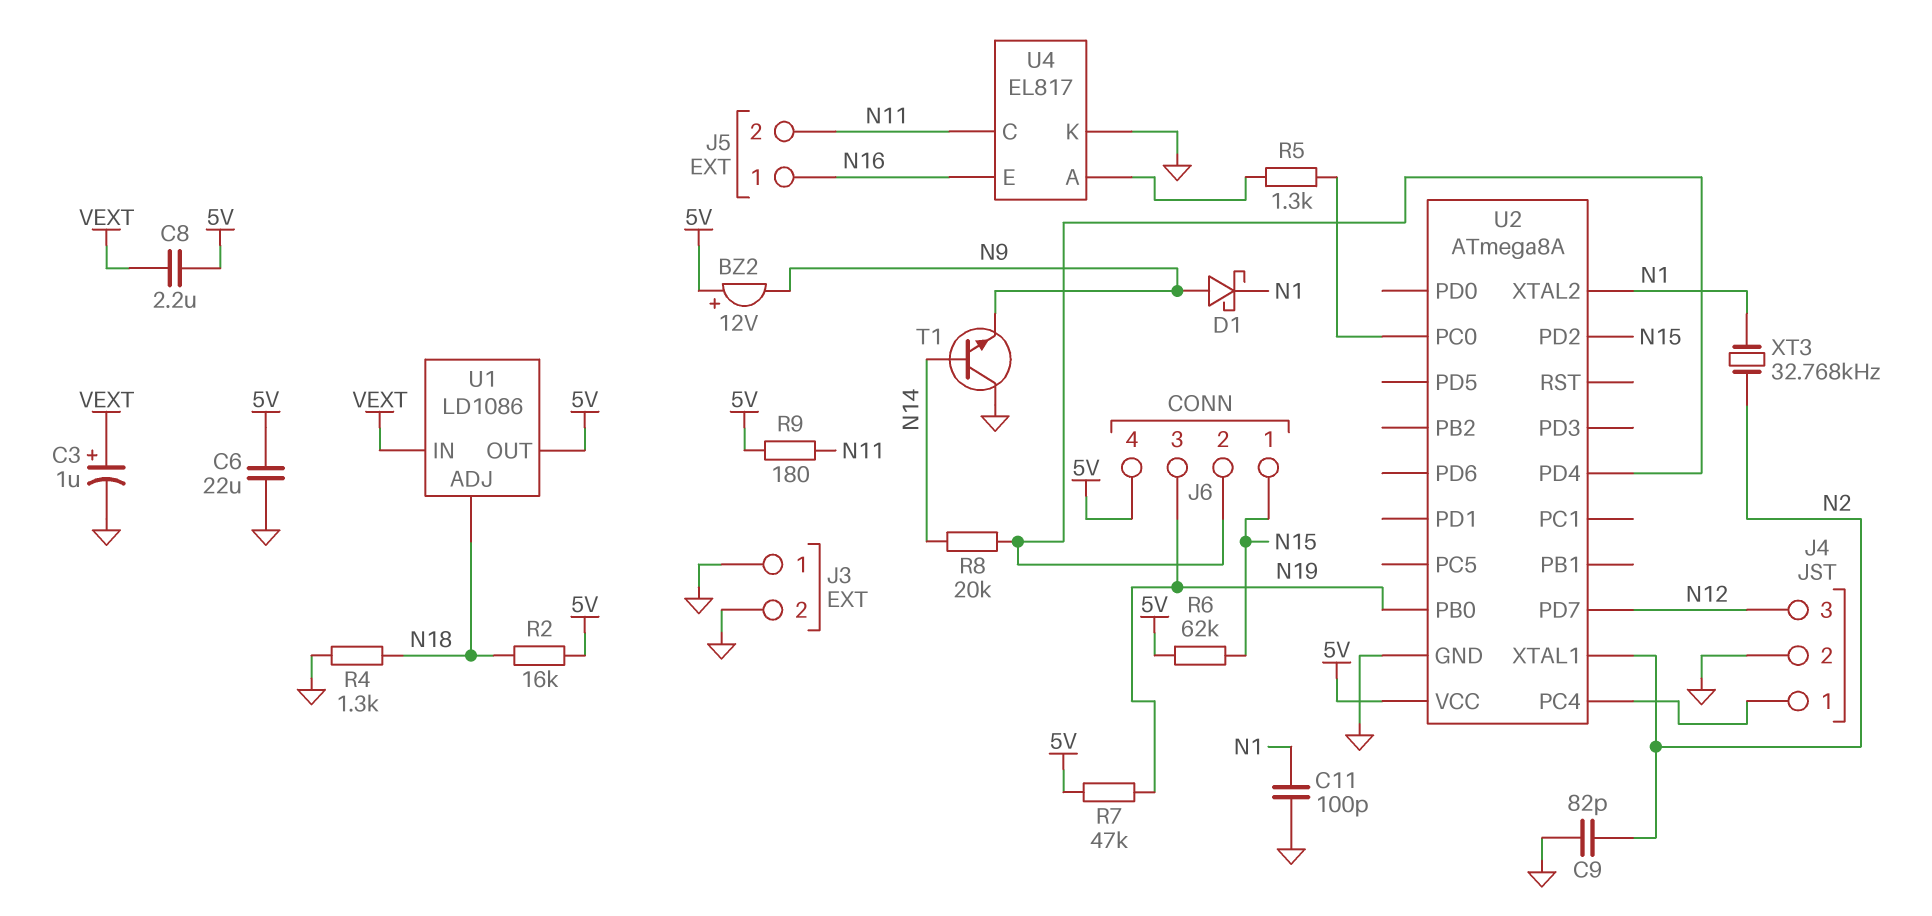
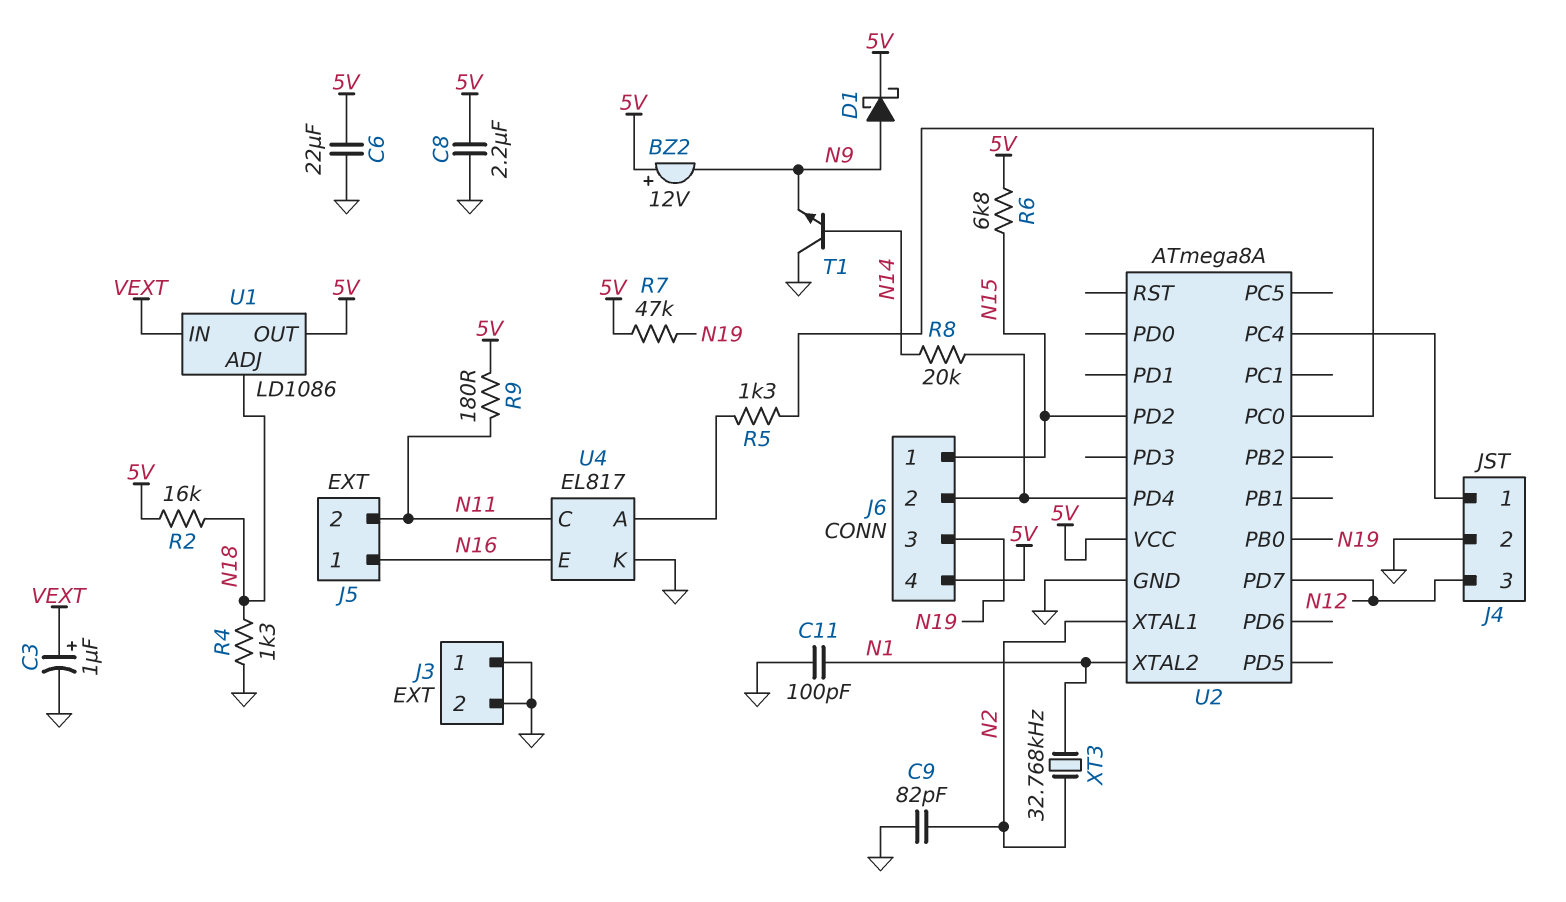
C8: 2.2uF (5V, VEXT) -> 2.2uF (5V, GND)
D1: schottky (A N9, K N1) -> schottky (A N9, K 5V)
R6: 62k (5V, N15) -> 6.8k (5V, N15)

